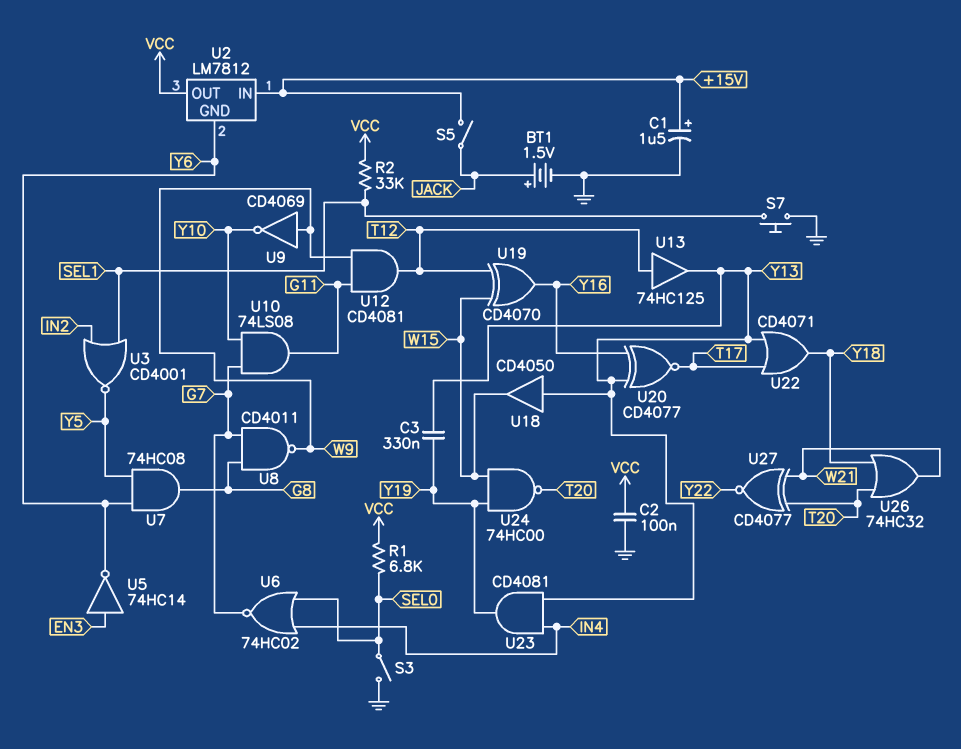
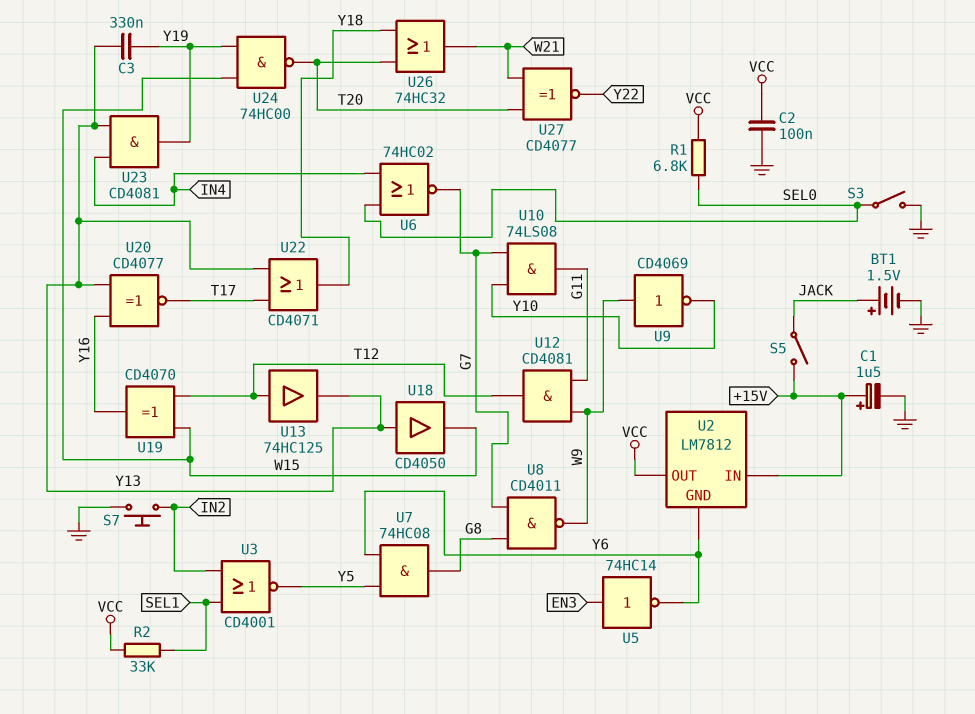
S7: button (GND, SEL1) -> button (GND, IN2)

